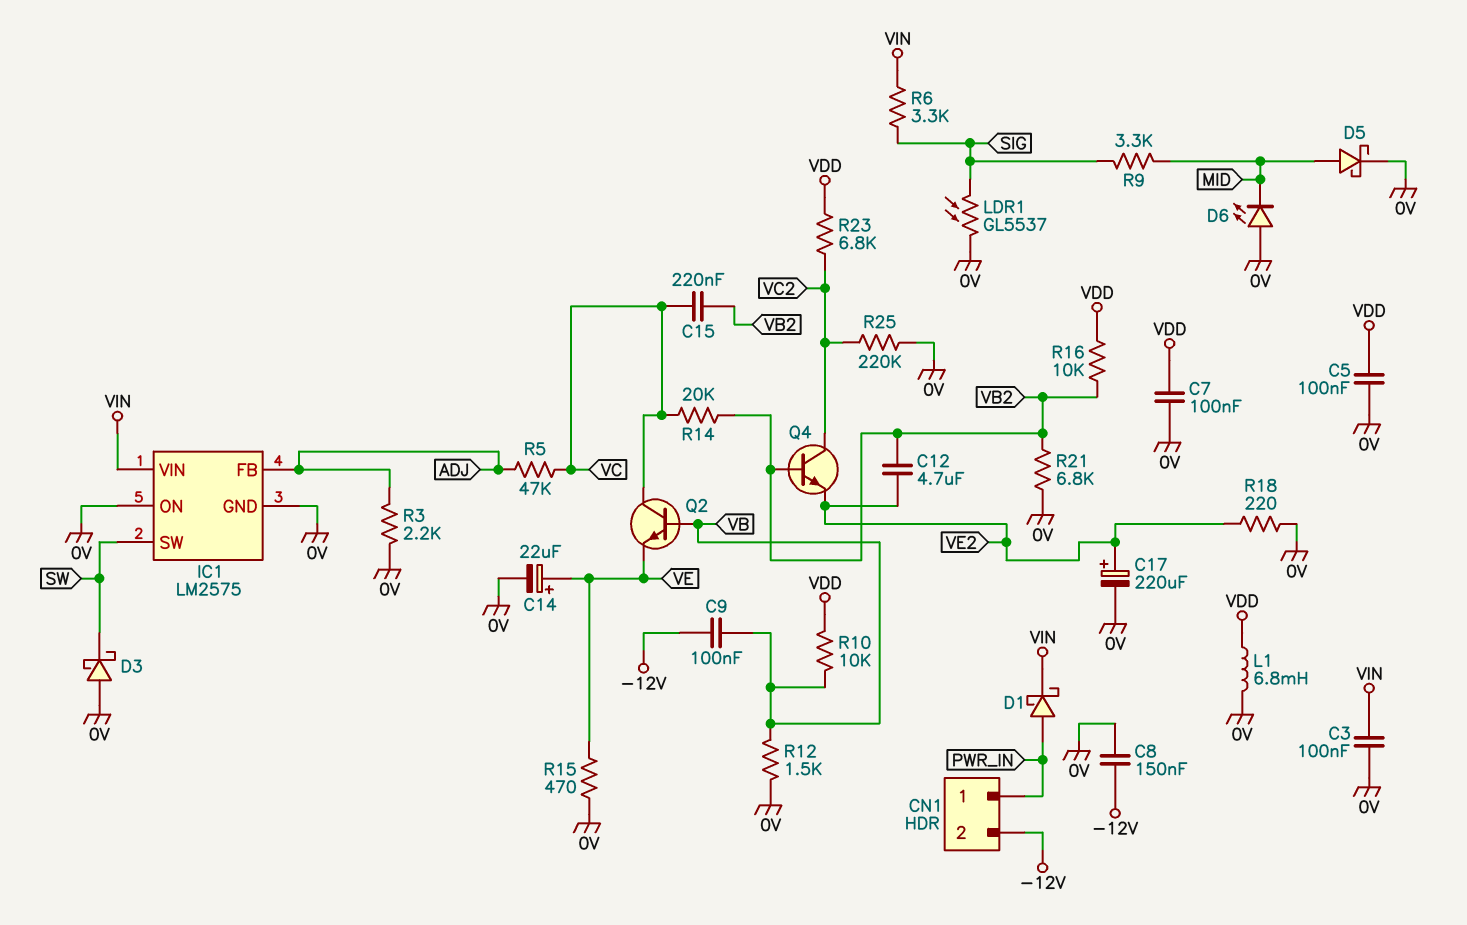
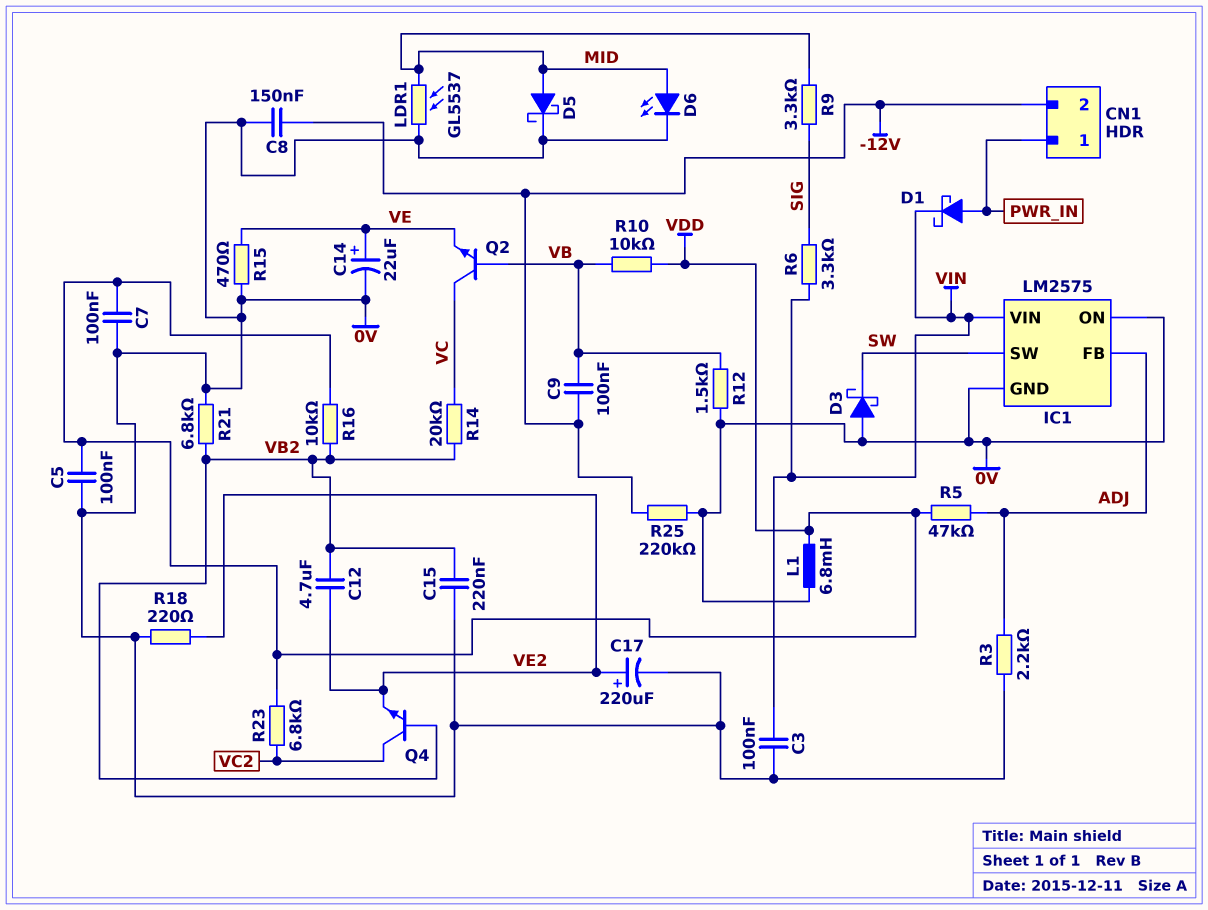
C15: 220nF (VB2, VC) -> 220nF (0V, VB2)
D6: LED (A 0V, K MID) -> LED (A MID, K 0V)
LDR1: GL5537 (0V, SIG) -> GL5537 (0V, MID)
R5: 47k (ADJ, VC) -> 47k (ADJ, VDD)
R25: 220k (0V, VC2) -> 220k (-12V, 0V)

